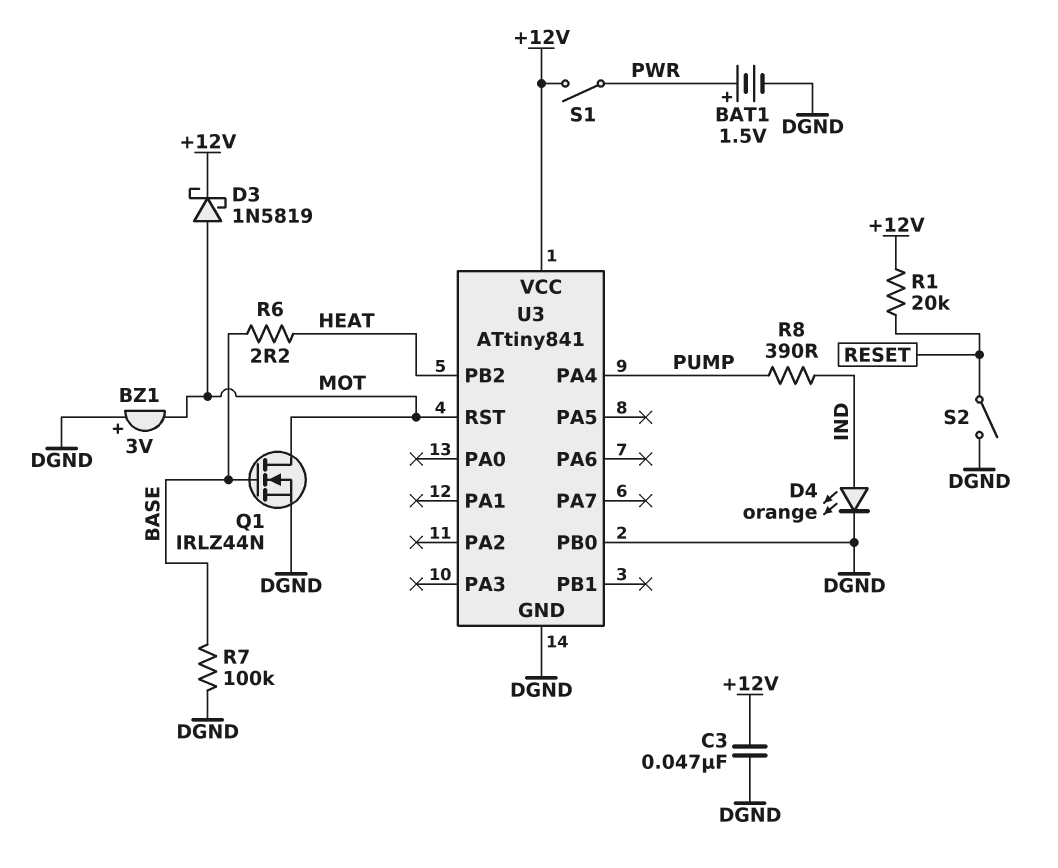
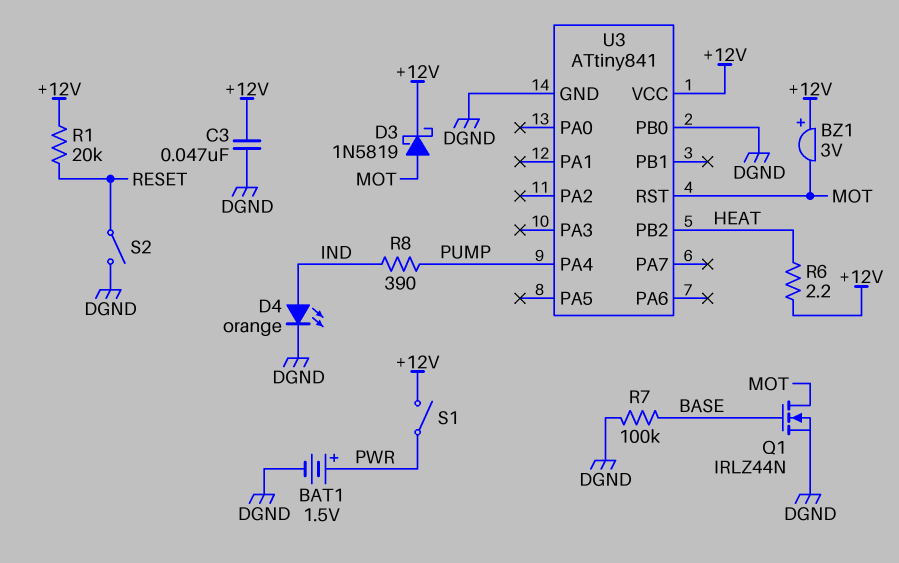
BZ1: buzzer 3V (plus DGND, minus MOT) -> buzzer 3V (plus +12V, minus MOT)
R6: 2.2 (BASE, HEAT) -> 2.2 (+12V, HEAT)

